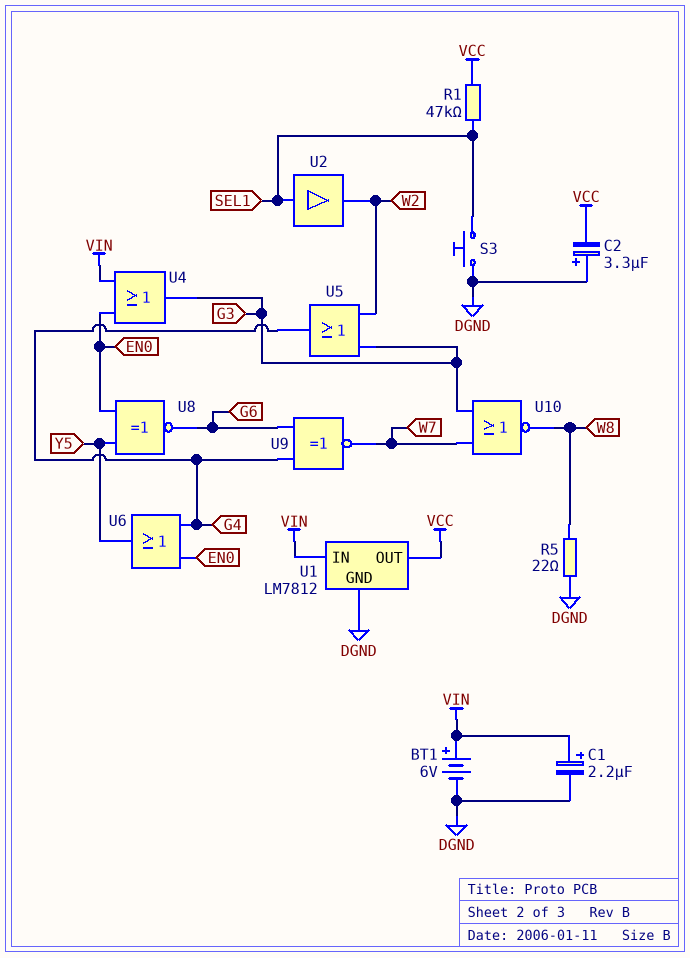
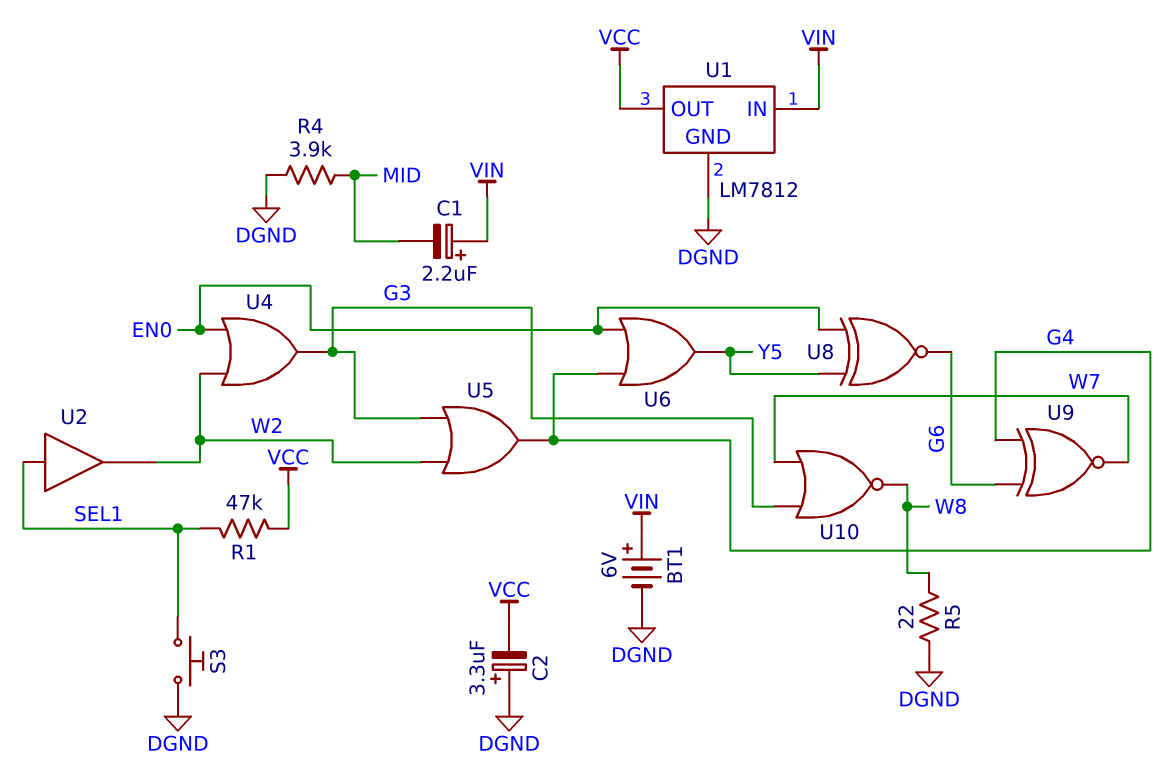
C1: 2.2uF (plus VIN, minus DGND) -> 2.2uF (plus VIN, minus MID)
R4: none -> 3.9k (DGND, MID)
U4: OR (in EN0, in VIN, out G3) -> OR (in EN0, in W2, out G3)

